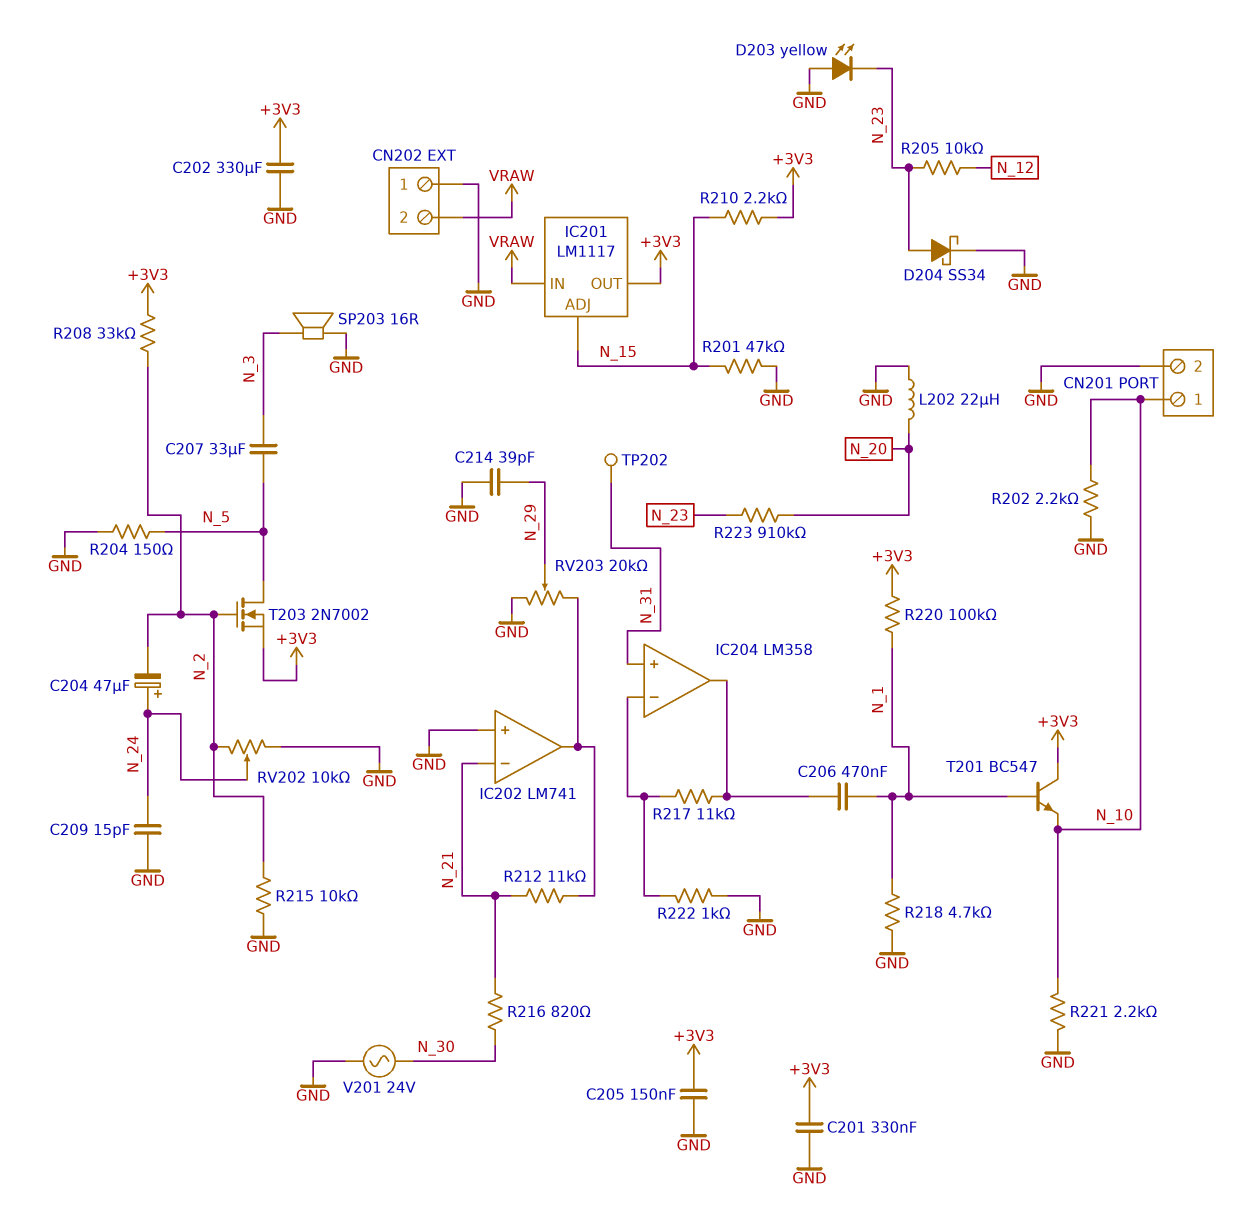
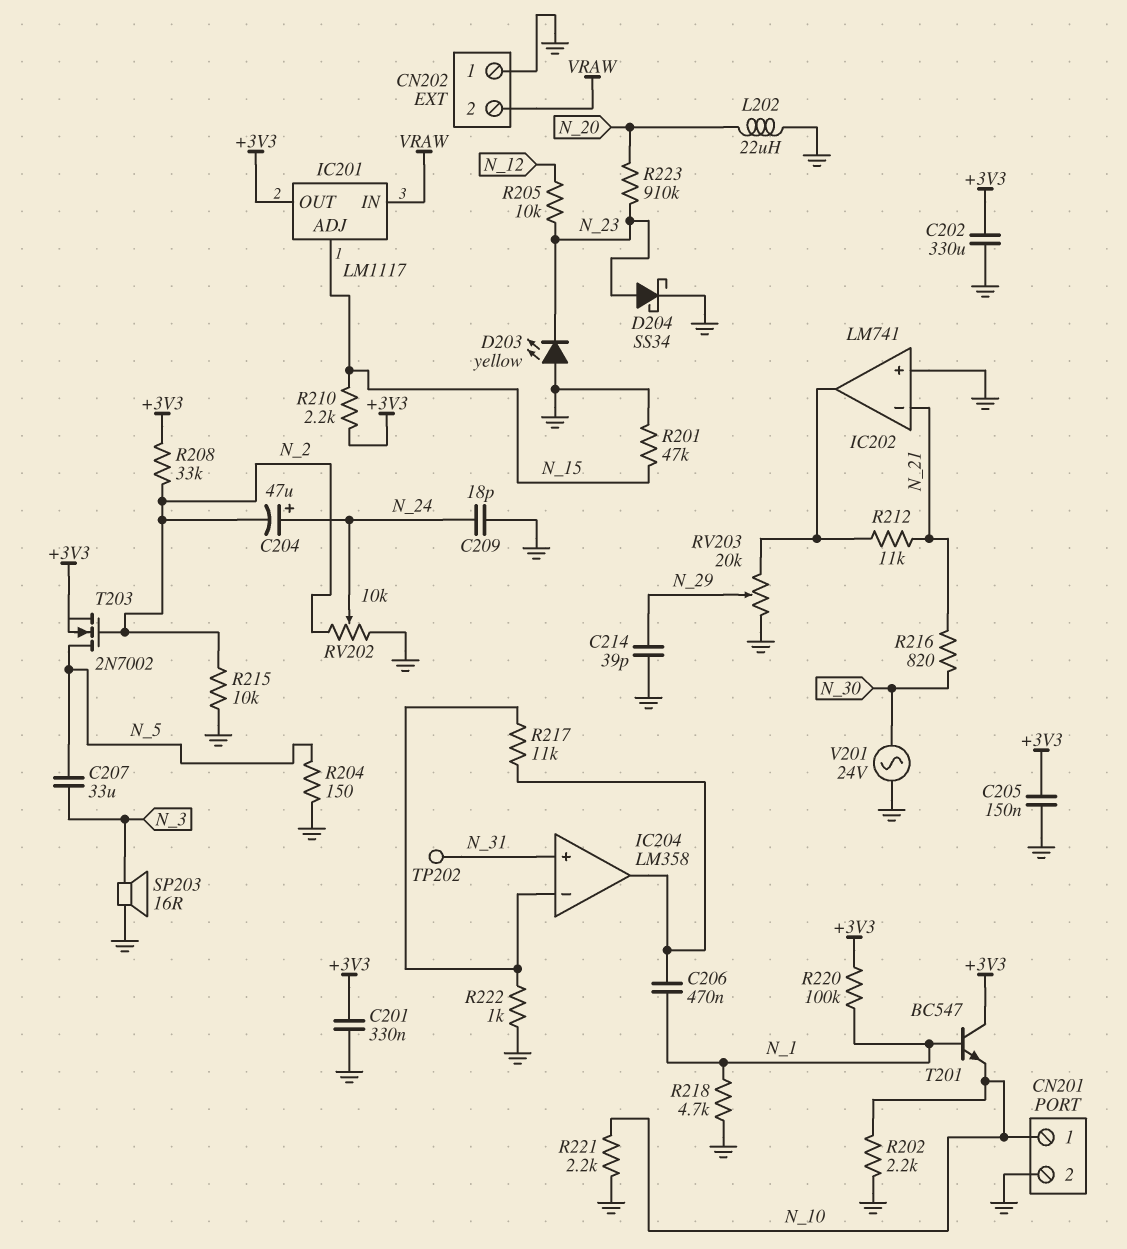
C209: 15pF (GND, N_24) -> 18pF (GND, N_24)

